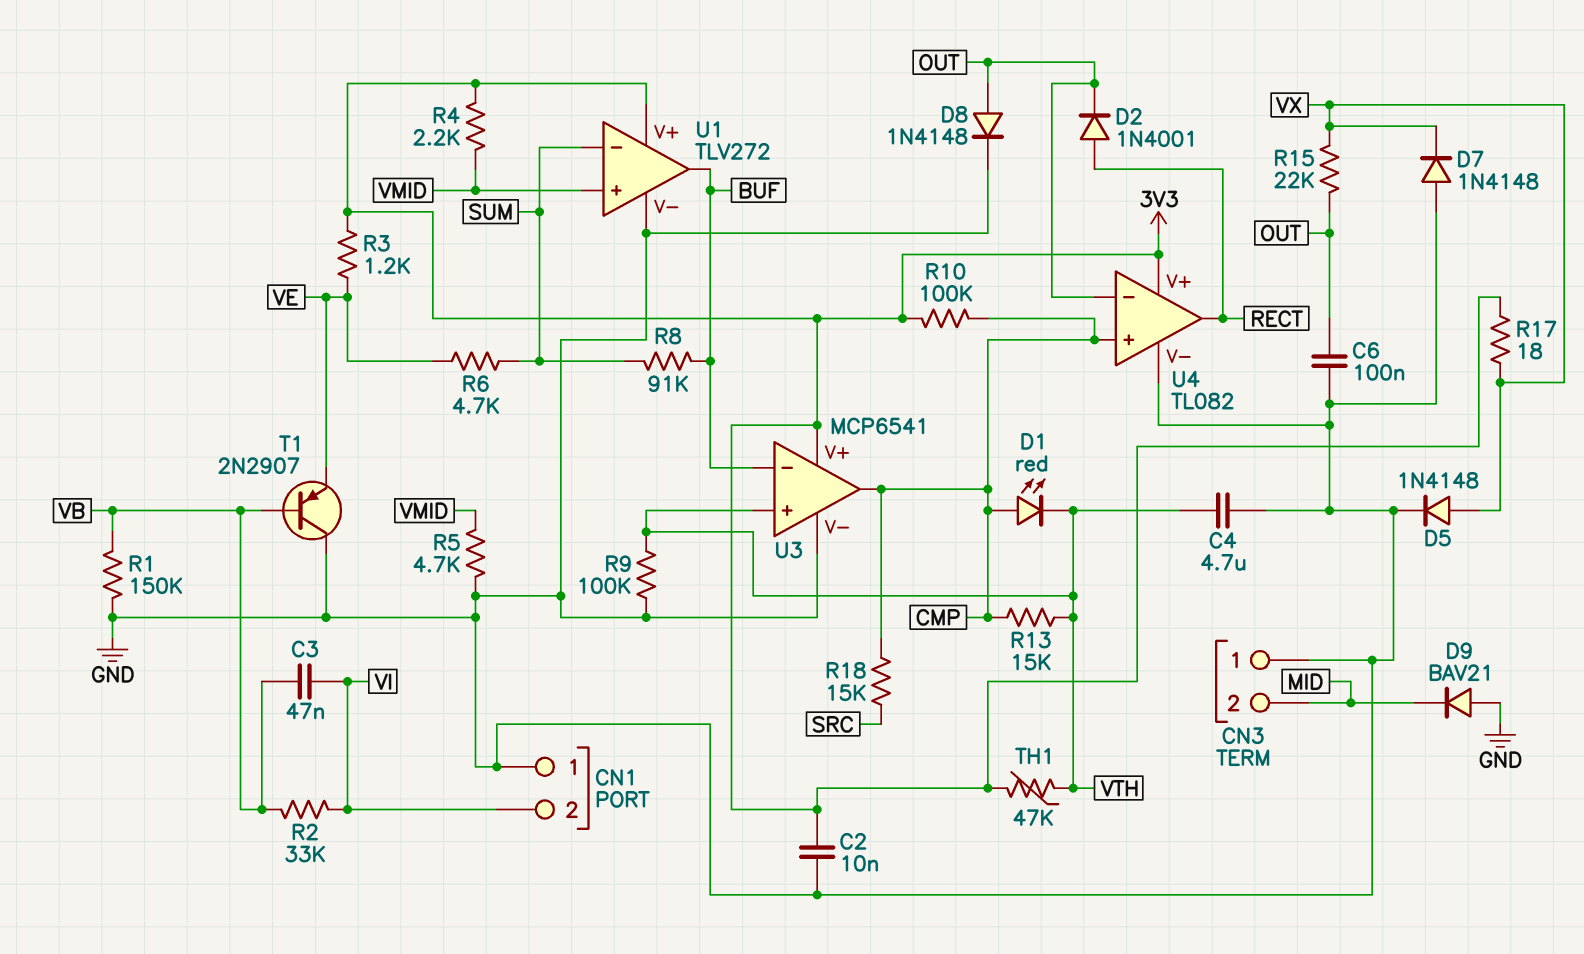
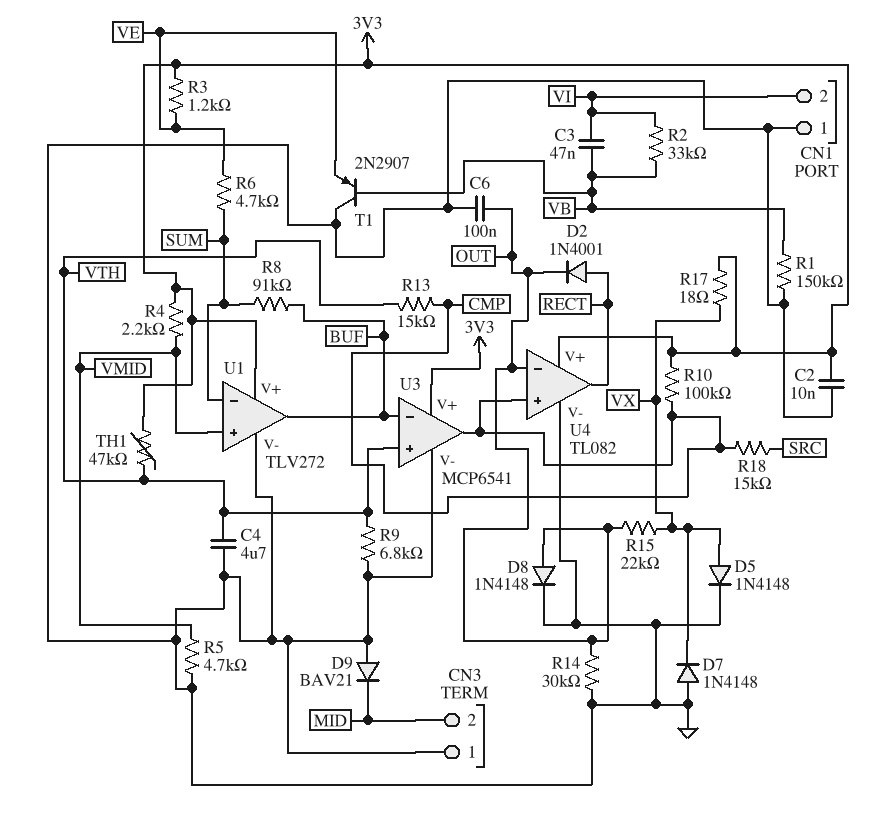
D1: LED red (A CMP, K VTH) -> none
R9: 100k (GND, VTH) -> 6.8k (GND, VTH)
R14: none -> 30k (GND, OUT)

